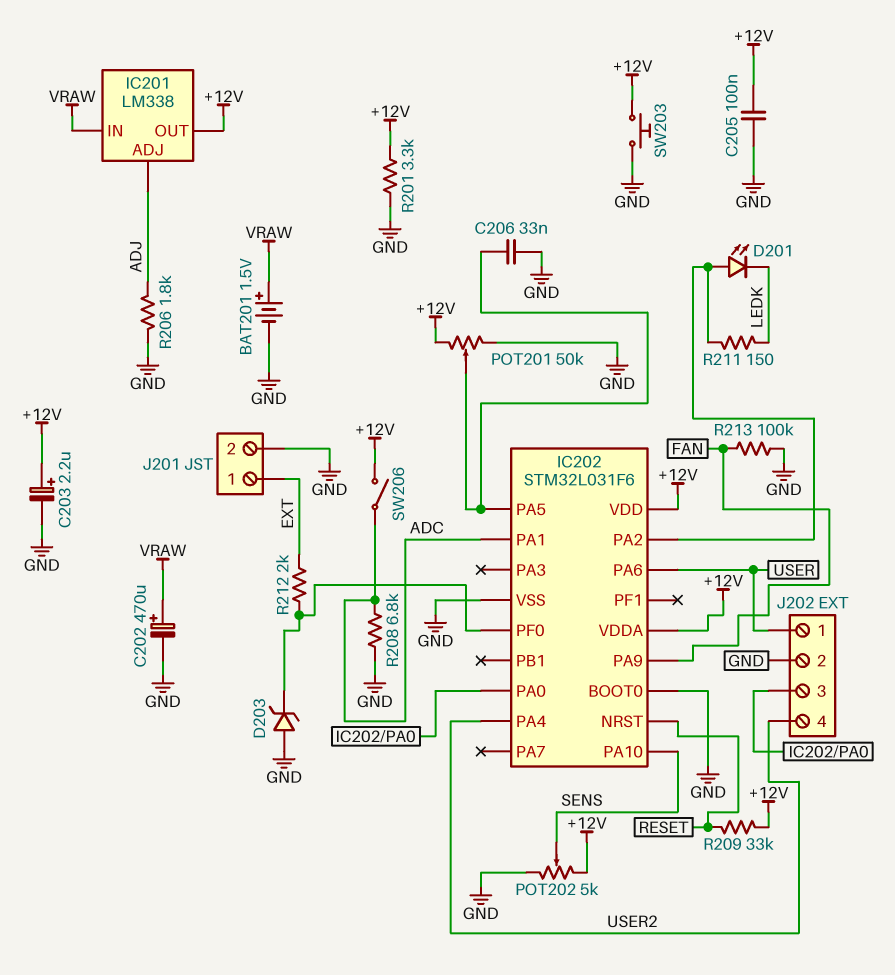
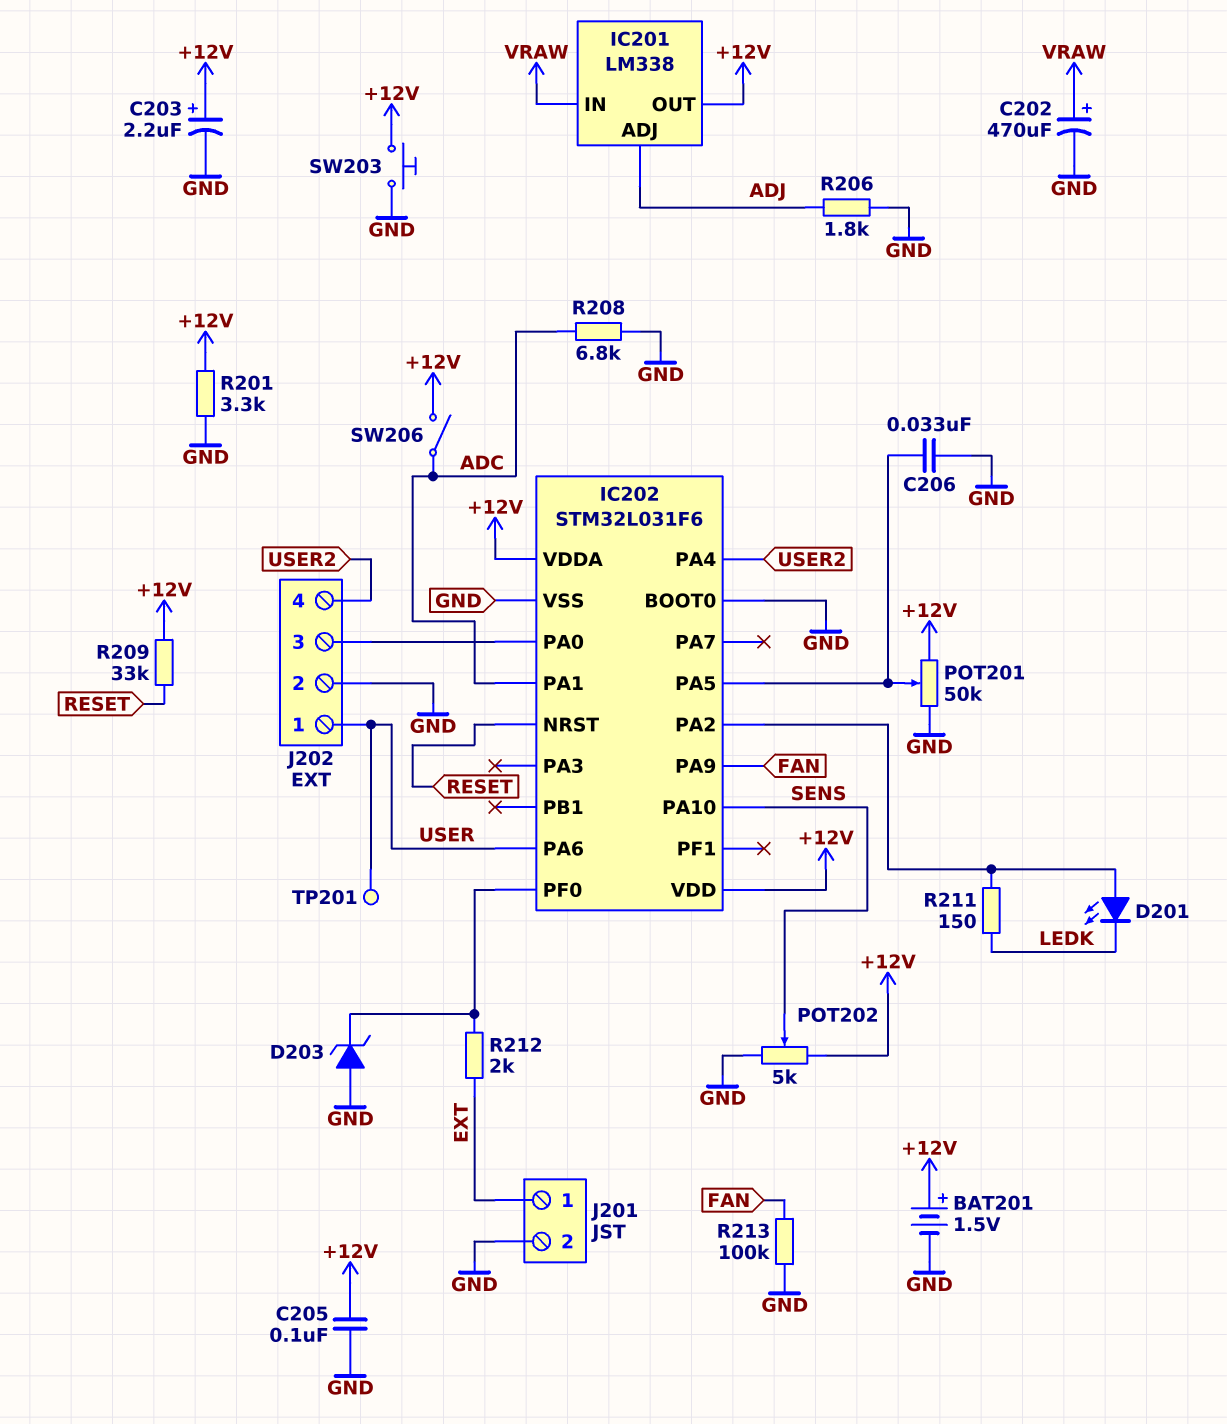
BAT201: 1.5V (plus VRAW, minus GND) -> 1.5V (plus +12V, minus GND)
TP201: none -> test point (USER)

